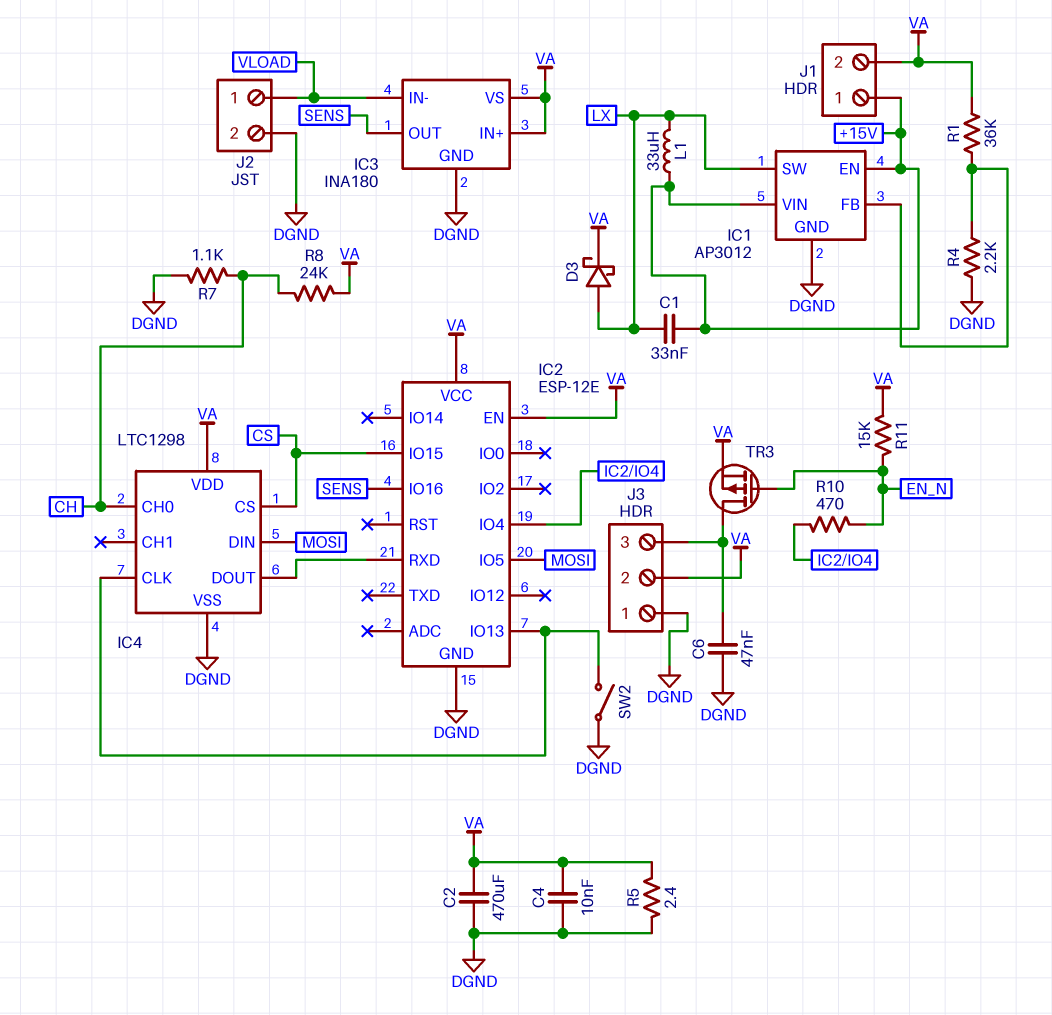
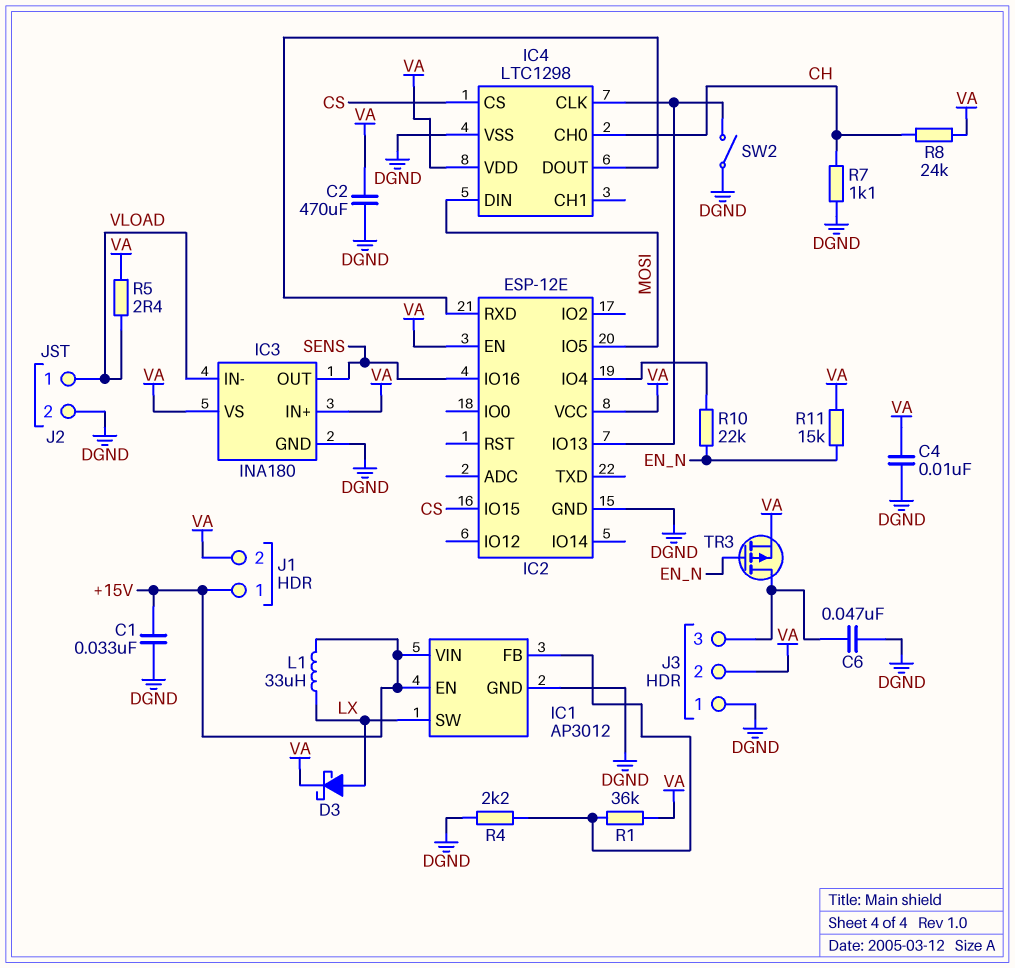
C1: 33nF (+15V, LX) -> 33nF (+15V, DGND)
R5: 2.4 (DGND, VA) -> 2.4 (VA, VLOAD)
R10: 470 (EN_N, IC2/IO4) -> 22k (EN_N, IC2/IO4)

